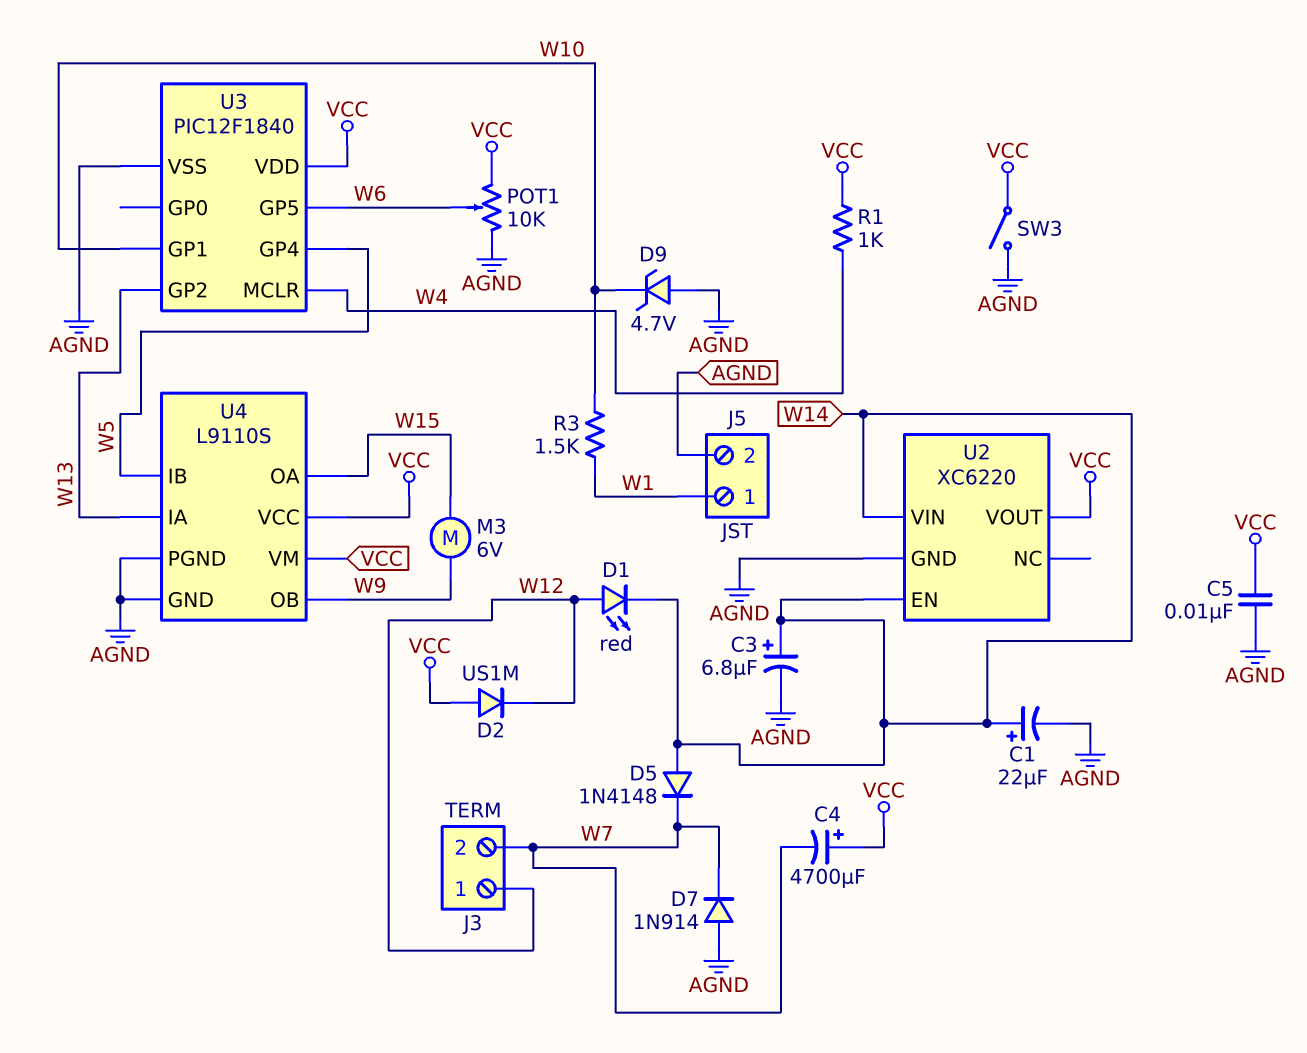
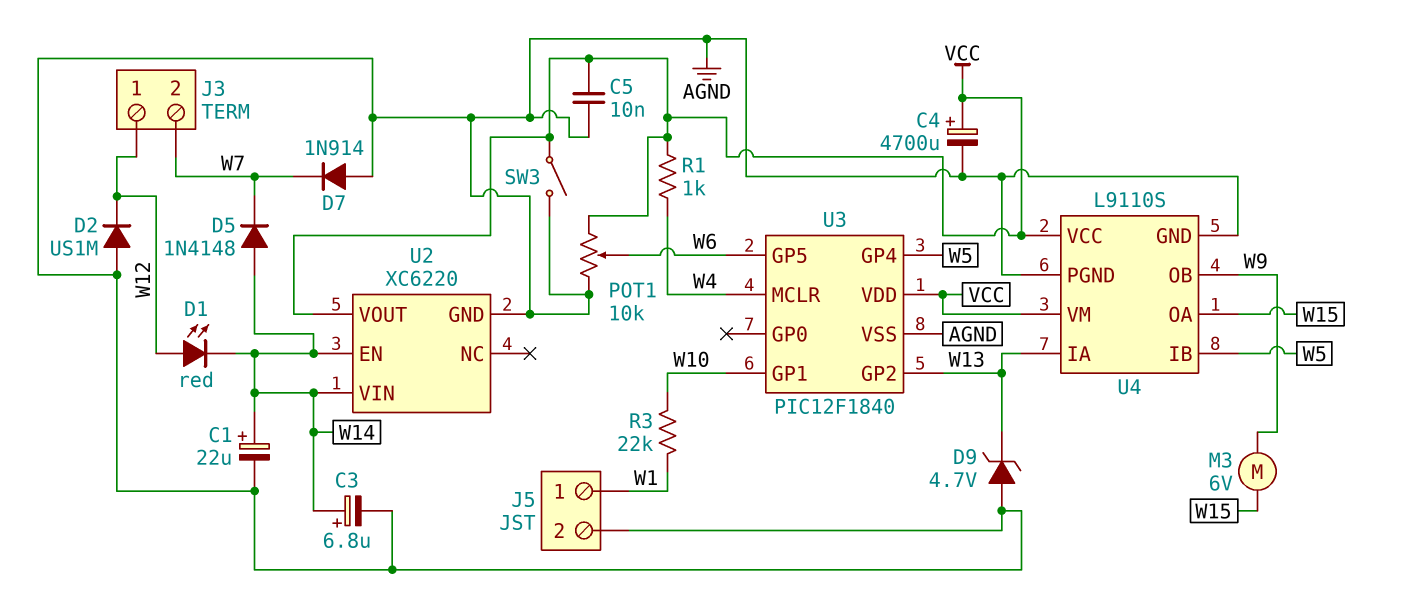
C4: 4700uF (plus VCC, minus W7) -> 4700uF (plus VCC, minus AGND)
D2: diode US1M (A VCC, K W12) -> diode US1M (A AGND, K W12)
D9: zener 4.7V (A AGND, K W10) -> zener 4.7V (A AGND, K W13)
R3: 1.5k (W1, W10) -> 22k (W1, W10)

